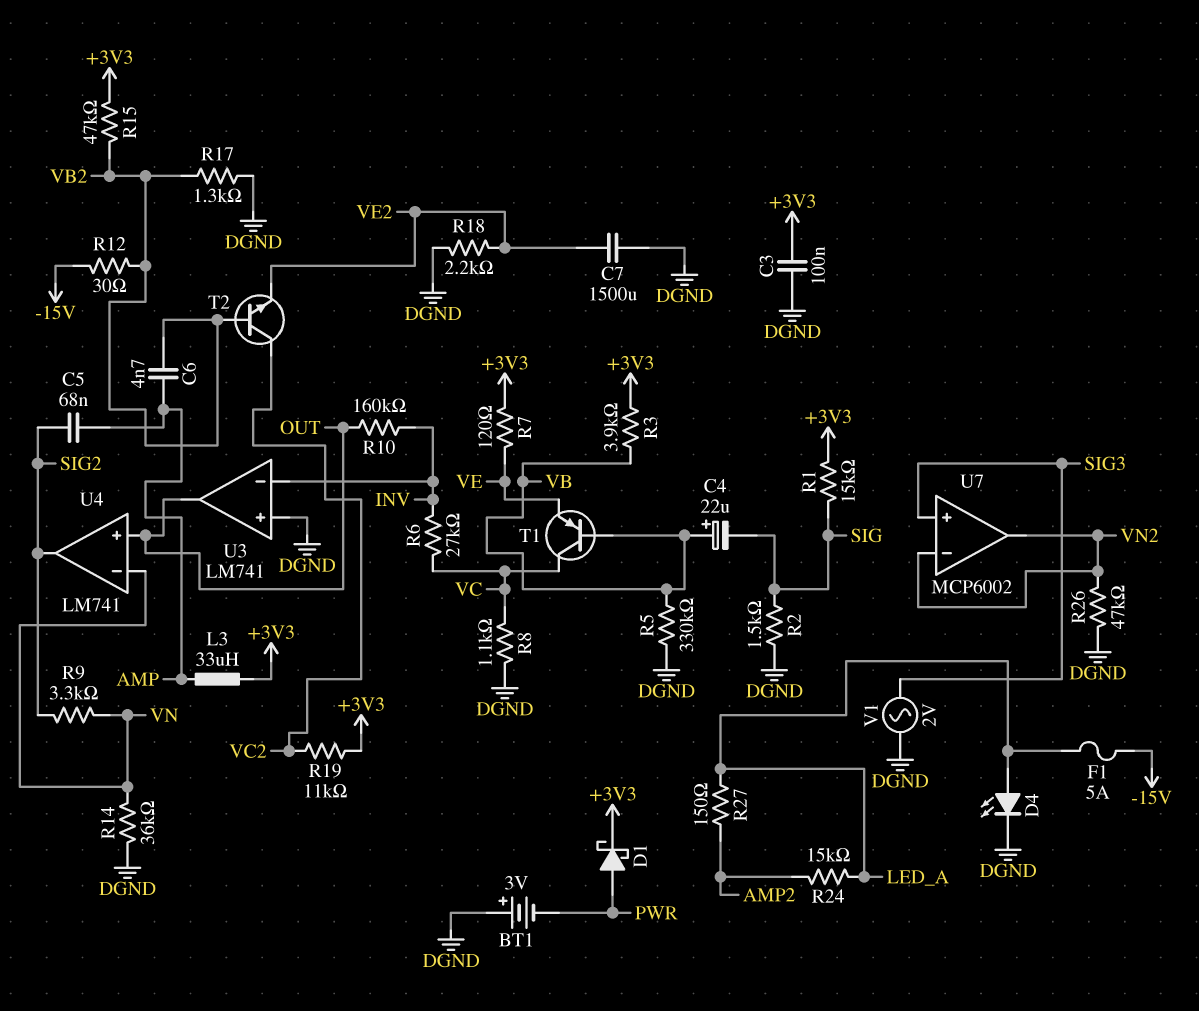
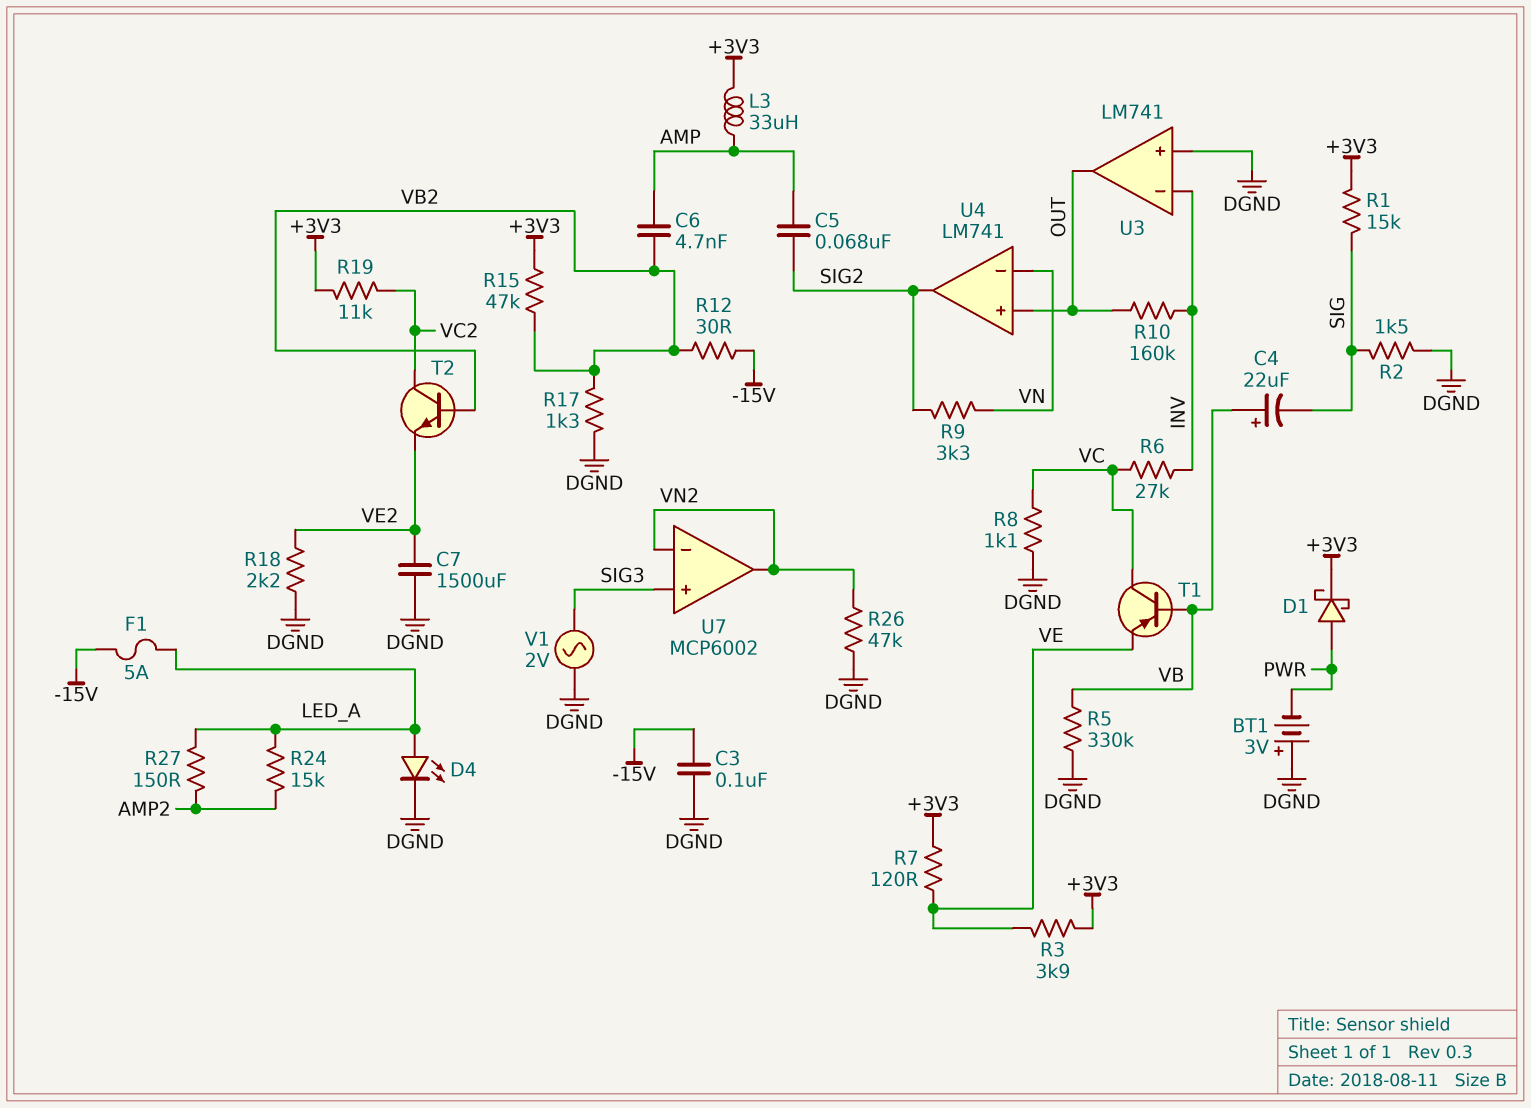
C3: 100nF (+3V3, DGND) -> 100nF (-15V, DGND)
R3: 3.9k (+3V3, VB) -> 3.9k (+3V3, VE)
R14: 36k (DGND, VN) -> none

